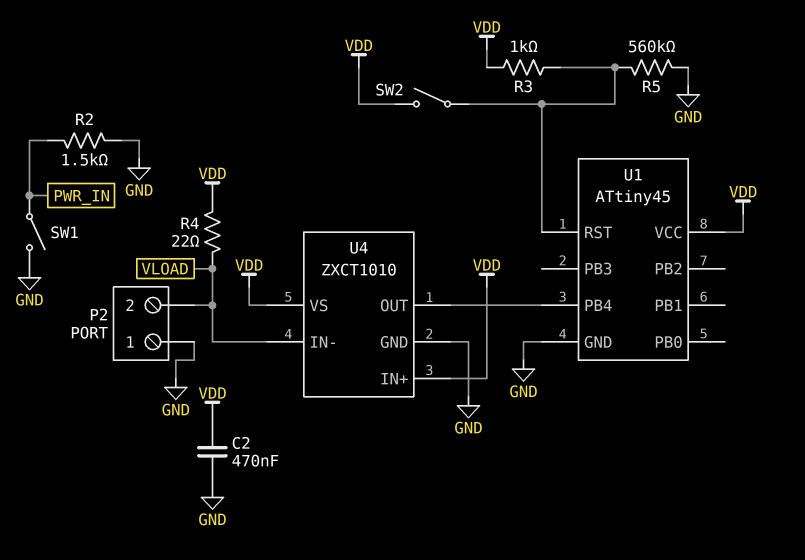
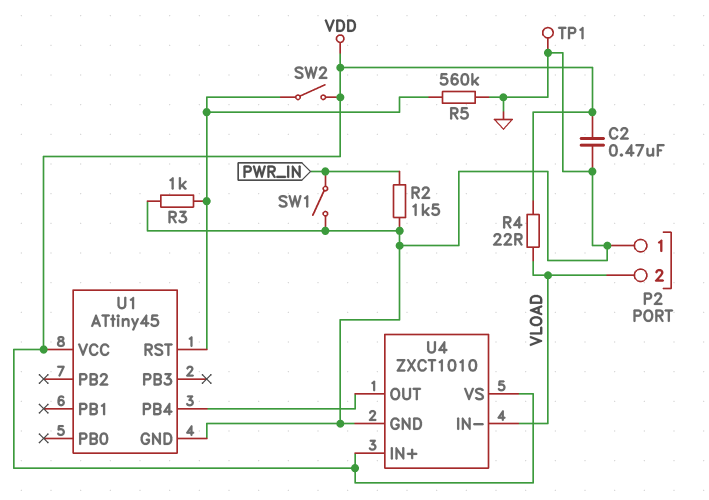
R3: 1k (U1/RST, VDD) -> 1k (GND, U1/RST)
TP1: none -> test point (GND)

